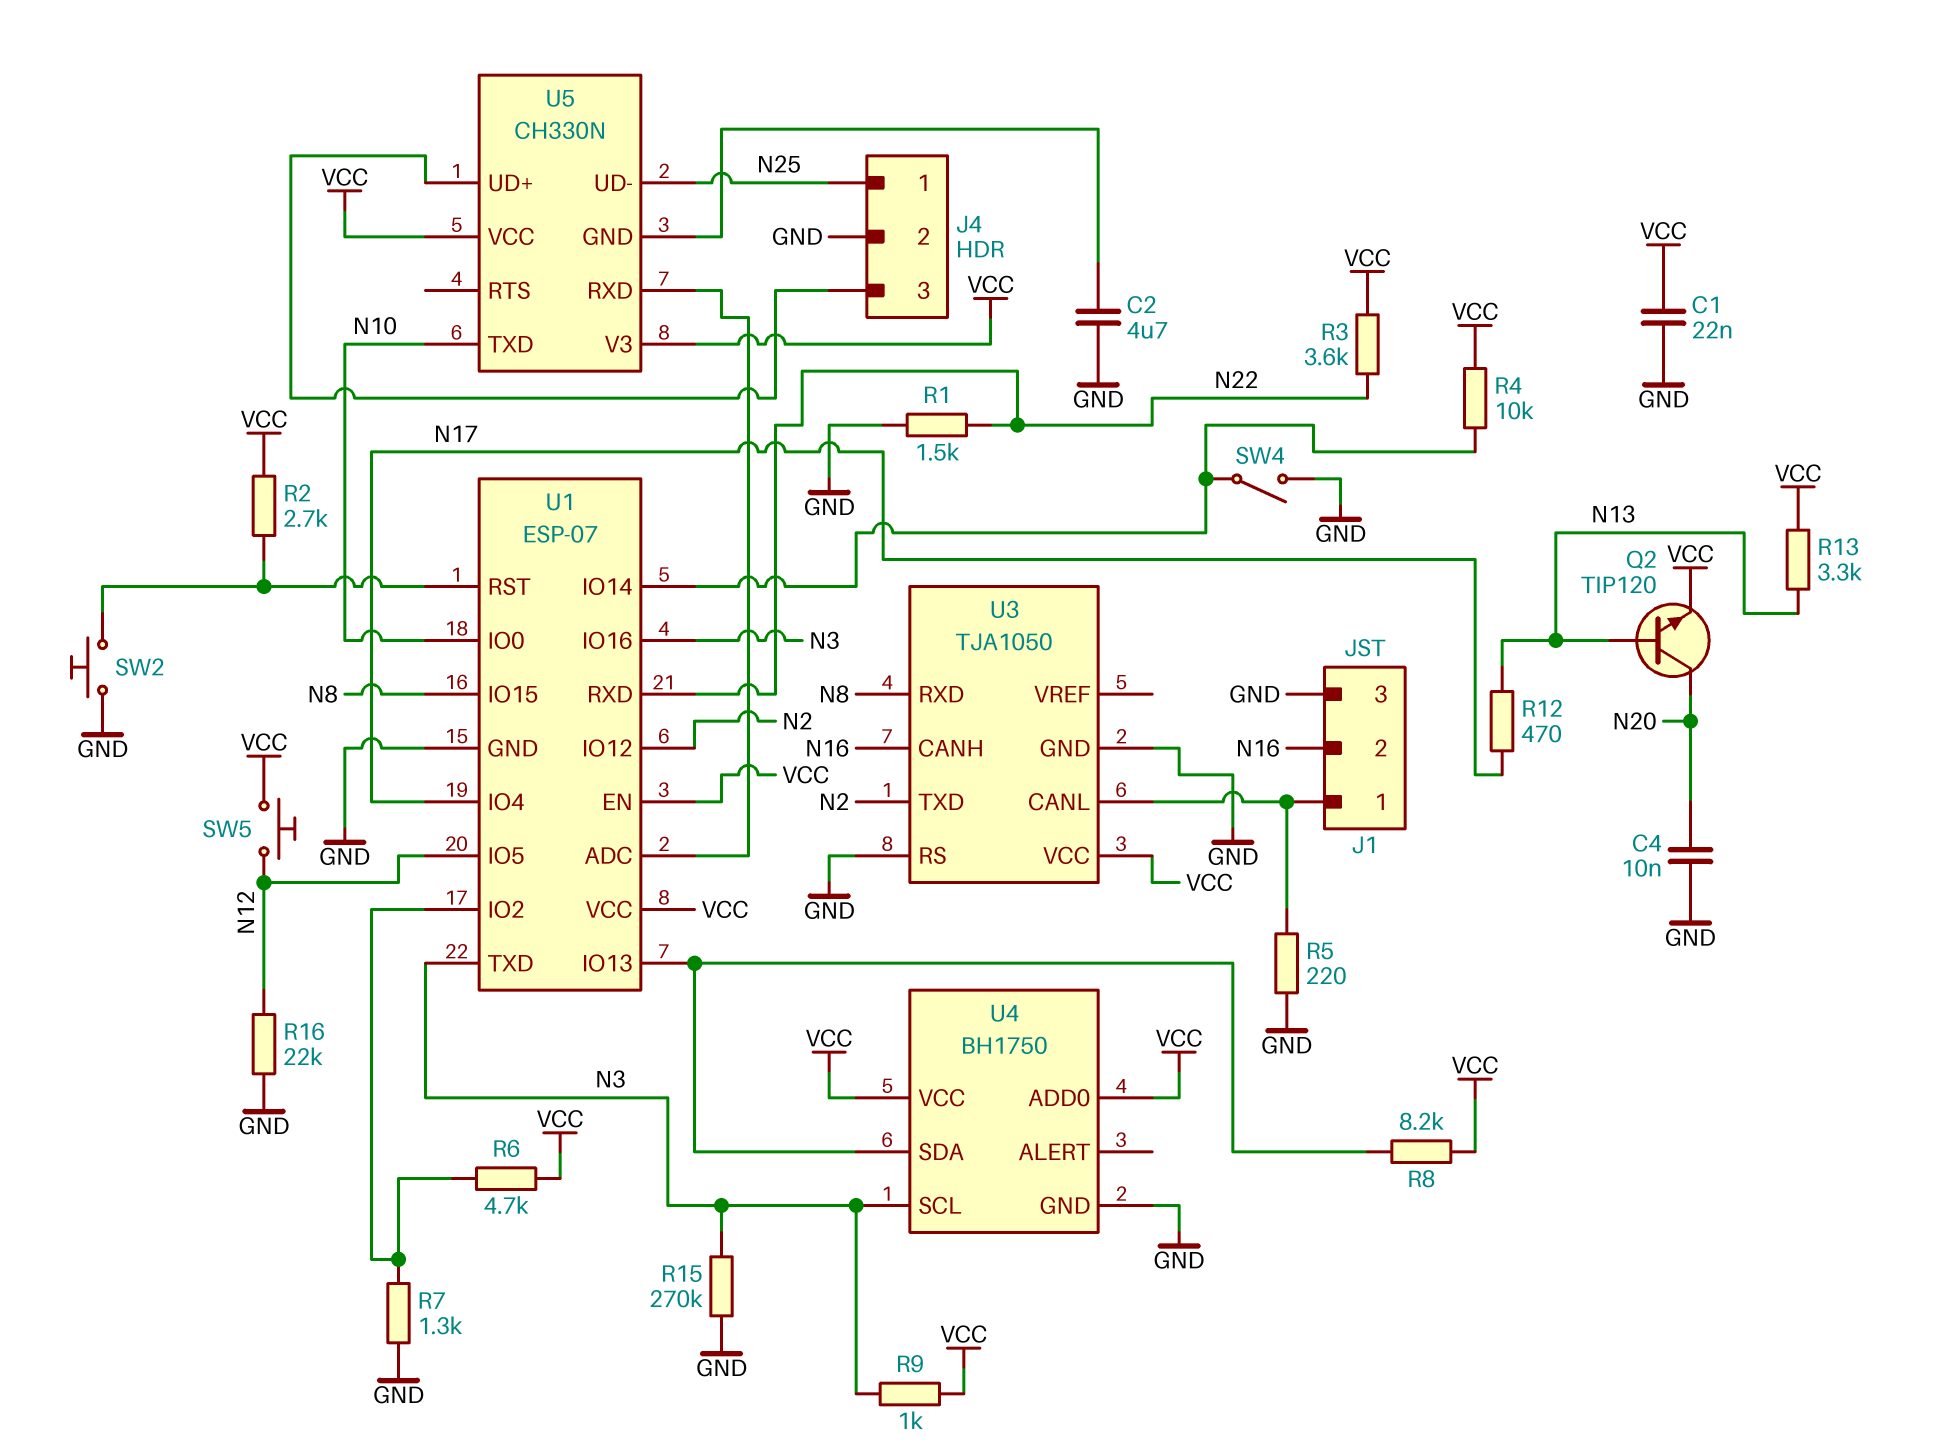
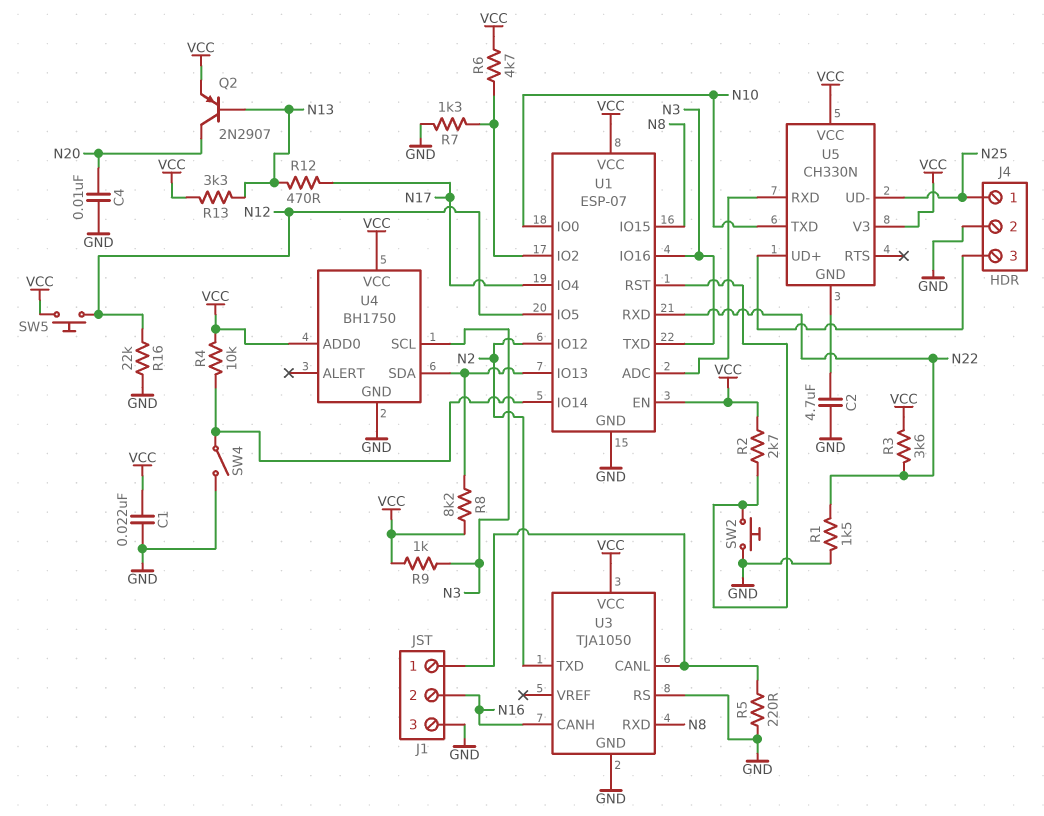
Q2: NPN TIP120 (B N13, C N20, E VCC) -> PNP 2N2907 (B N13, C N20, E VCC)
R15: 270k (GND, N3) -> none

